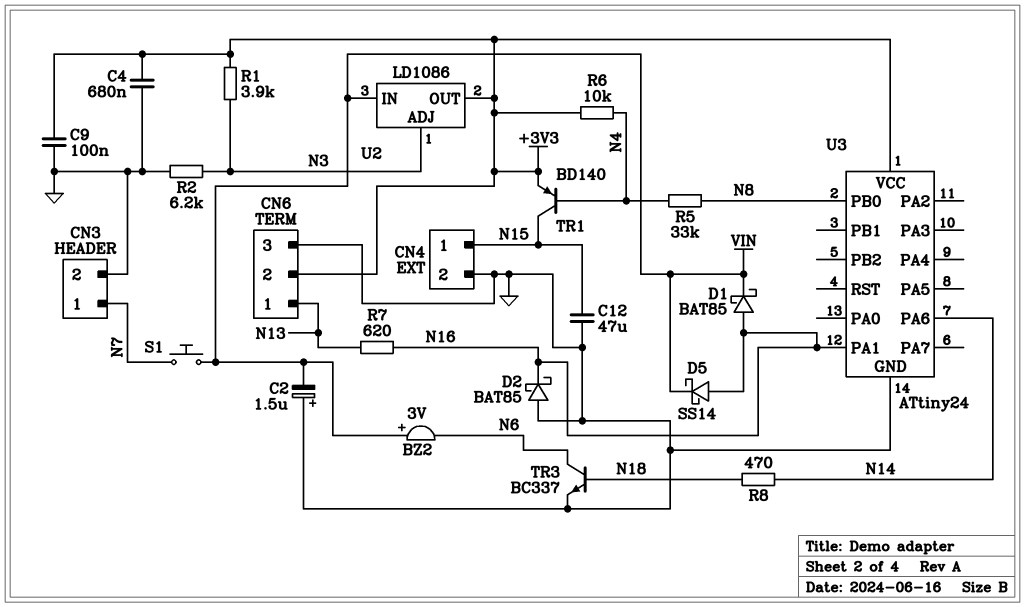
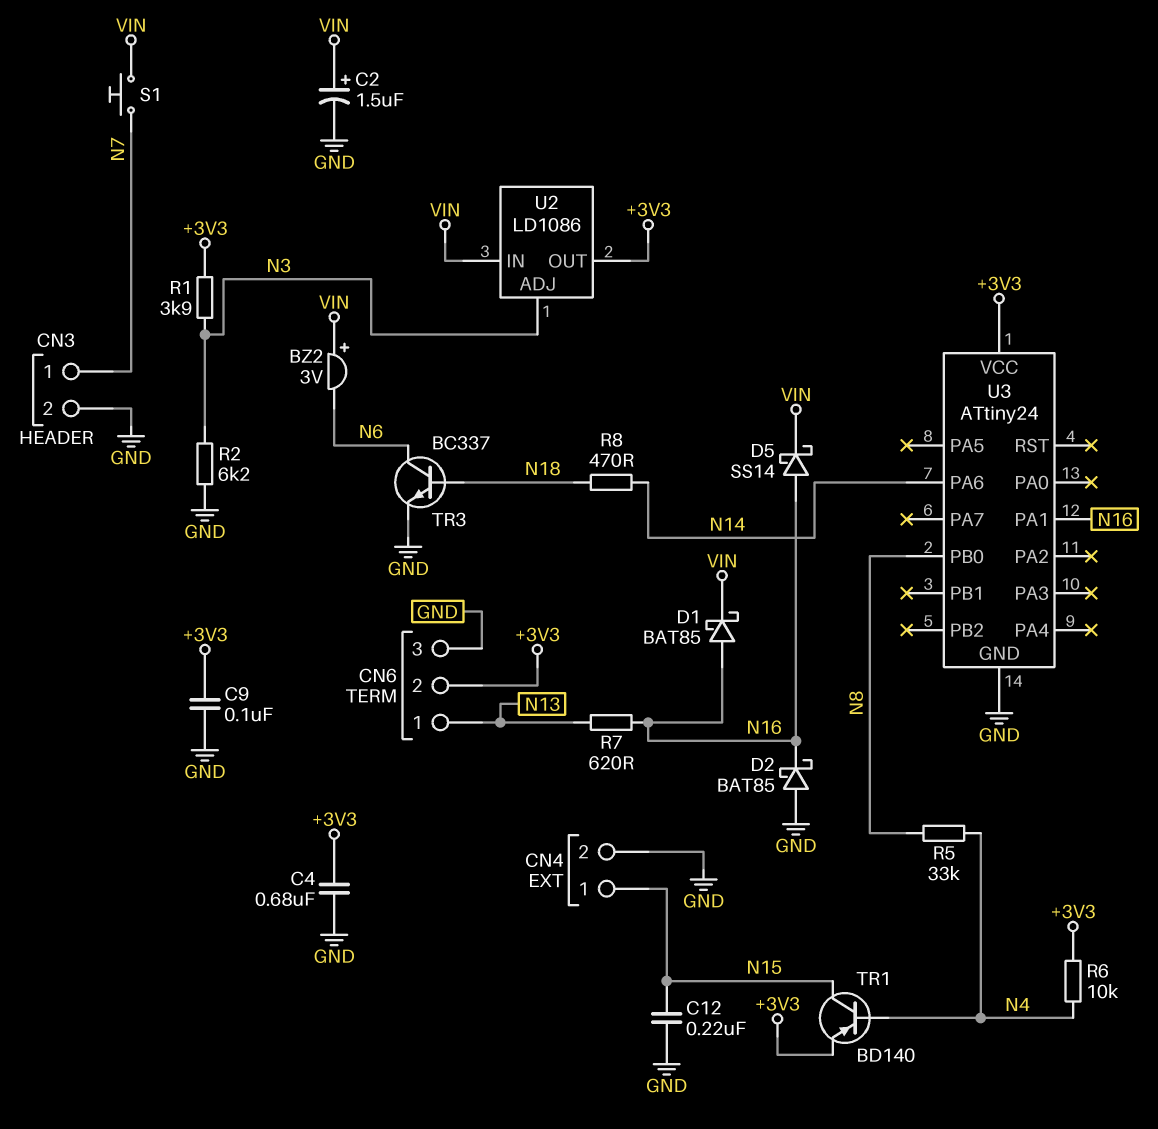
C2: 1.5uF (plus GND, minus VIN) -> 1.5uF (plus VIN, minus GND)
C12: 47uF (GND, N15) -> 220nF (GND, N15)

